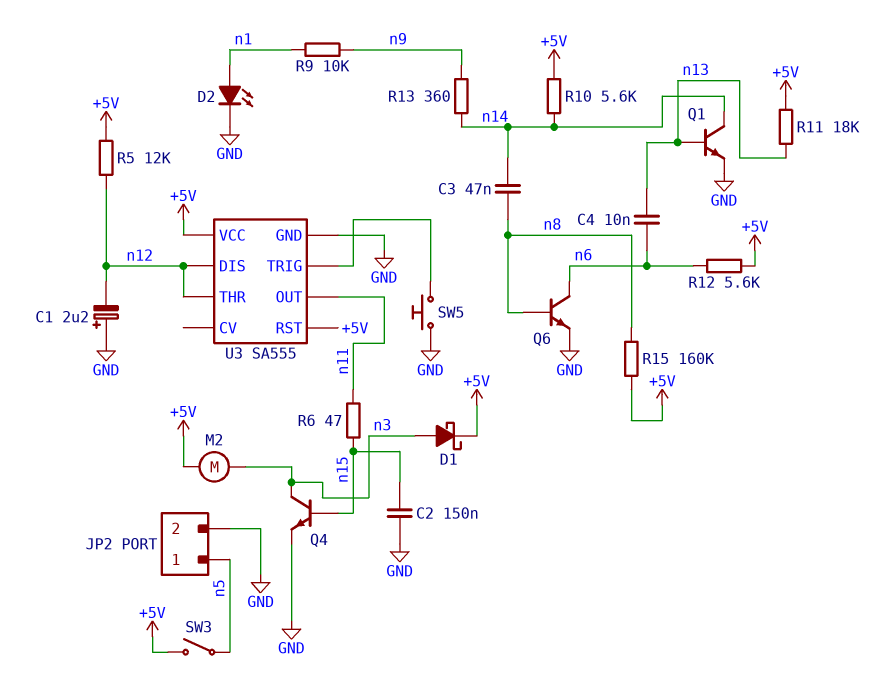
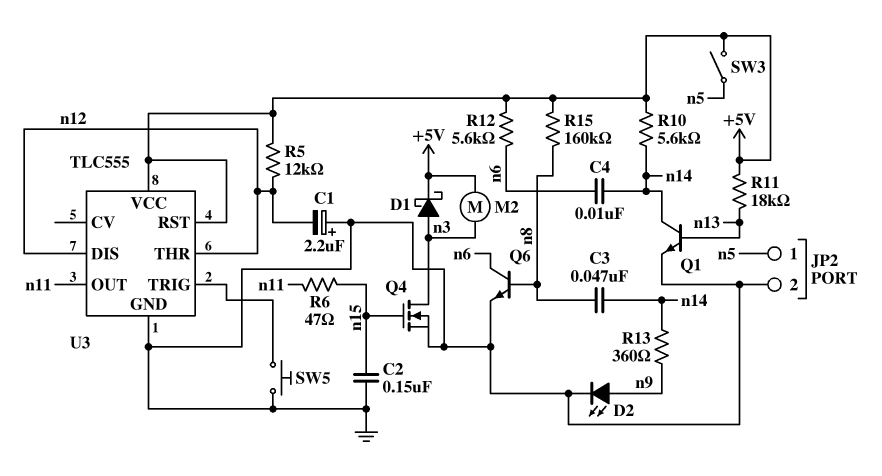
C4: 10nF (n6, n13) -> 10nF (n6, n14)
D2: LED (A n1, K GND) -> LED (A n9, K GND)
Q4: NPN (B n15, C n3, E GND) -> NMOS (G n15, D n3, S GND)
R9: 10k (n1, n9) -> none
U3: SA555 -> TLC555

